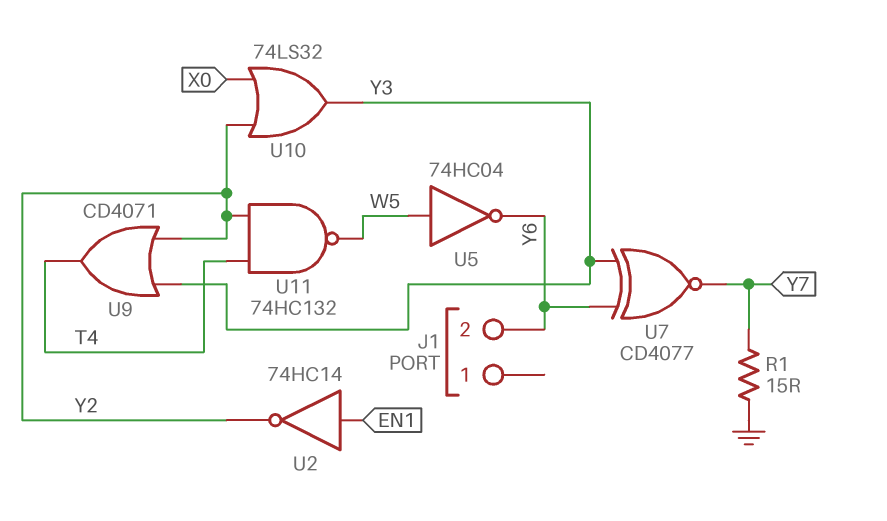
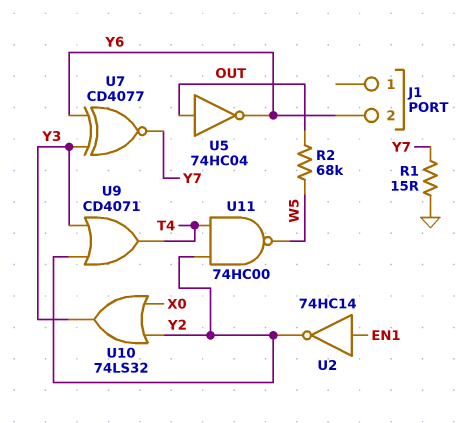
R2: none -> 68k (OUT, W5)
U5: NOT 74HC04 (in W5, out Y6) -> NOT 74HC04 (in OUT, out Y6)
U11: NAND 74HC132 (in T4, in Y2, out W5) -> NAND 74HC00 (in T4, in Y2, out W5)

